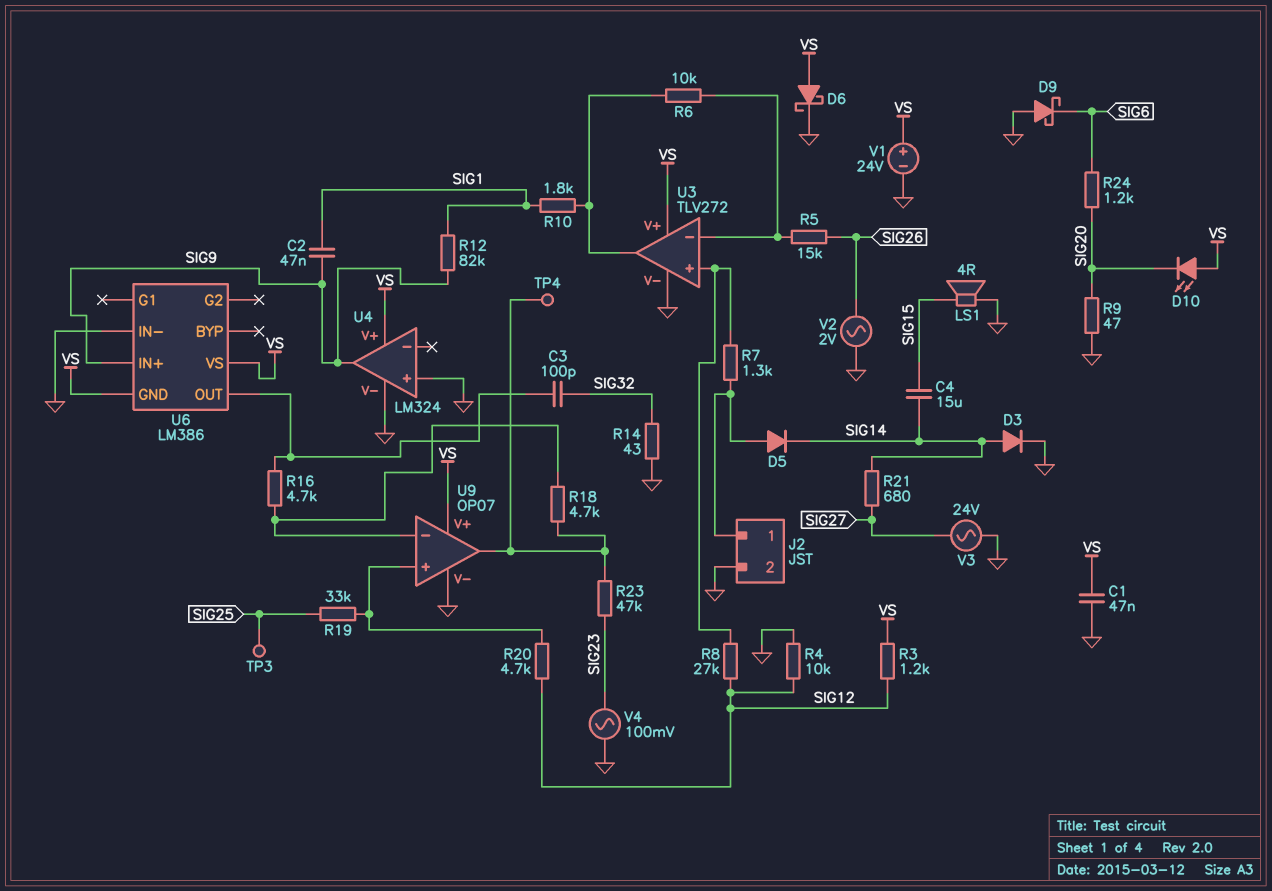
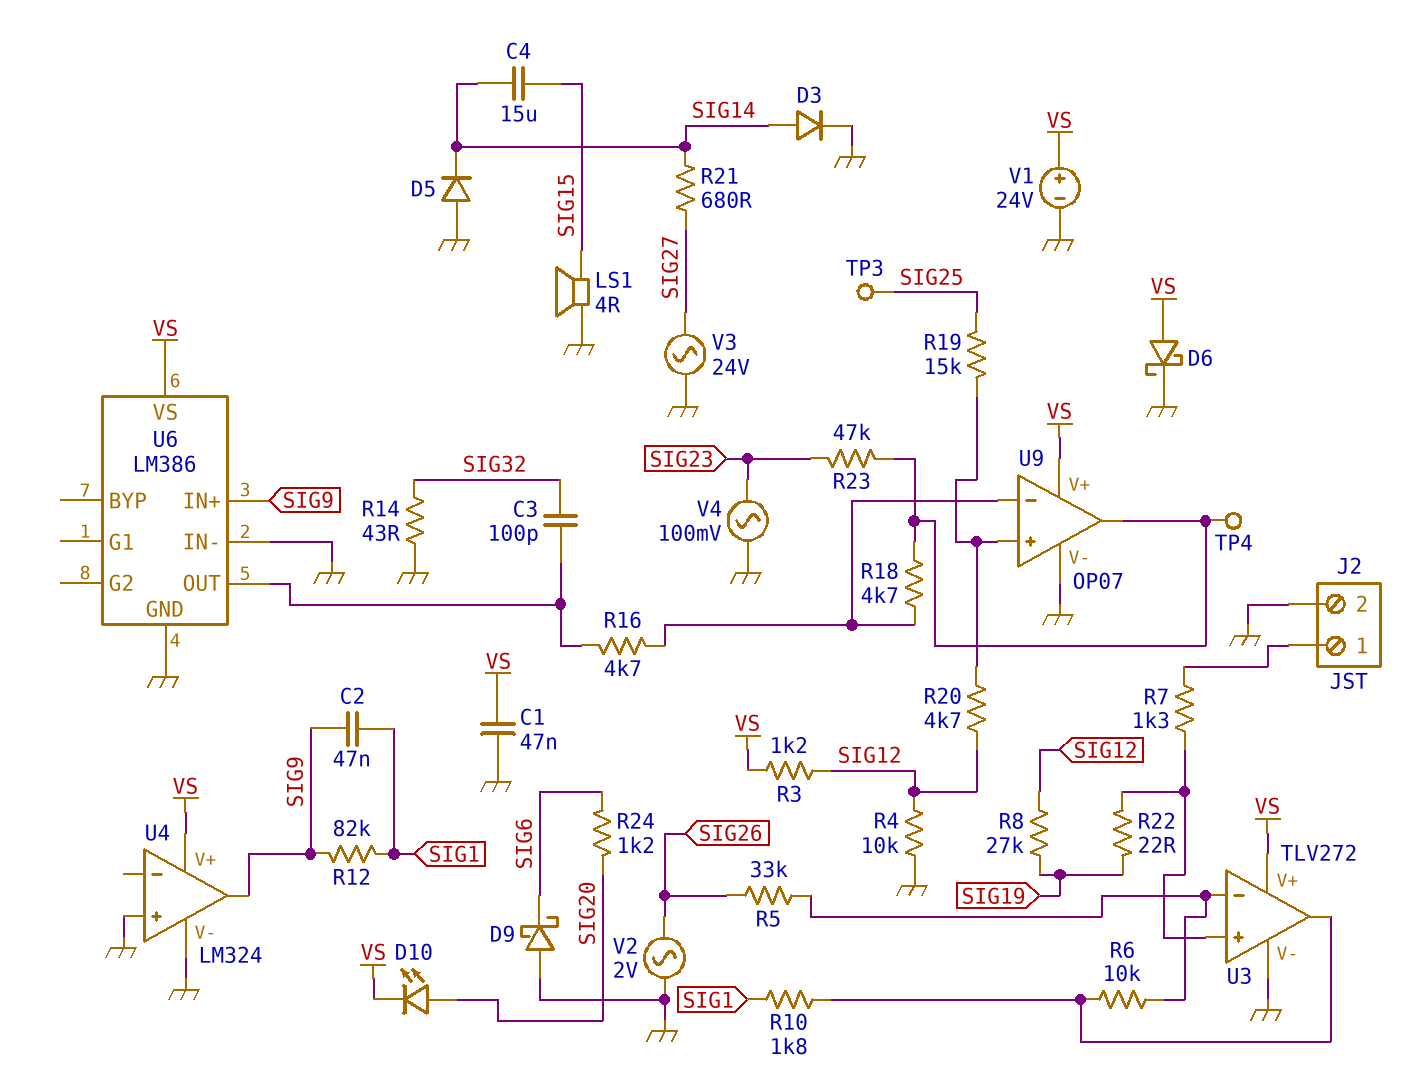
D5: diode (A J2/1, K SIG14) -> diode (A GND, K SIG14)
D10: LED (A VS, K SIG20) -> LED (A SIG20, K VS)
R5: 15k (SIG26, U3/in-) -> 33k (SIG26, U3/in-)
R8: 27k (SIG12, U3/in+) -> 27k (SIG12, SIG19)
R9: 47 (GND, SIG20) -> none
R19: 33k (SIG25, U9/in+) -> 15k (SIG25, U9/in+)
R22: none -> 22 (SIG19, U3/in+)
U6 pin GND: VS -> GND

